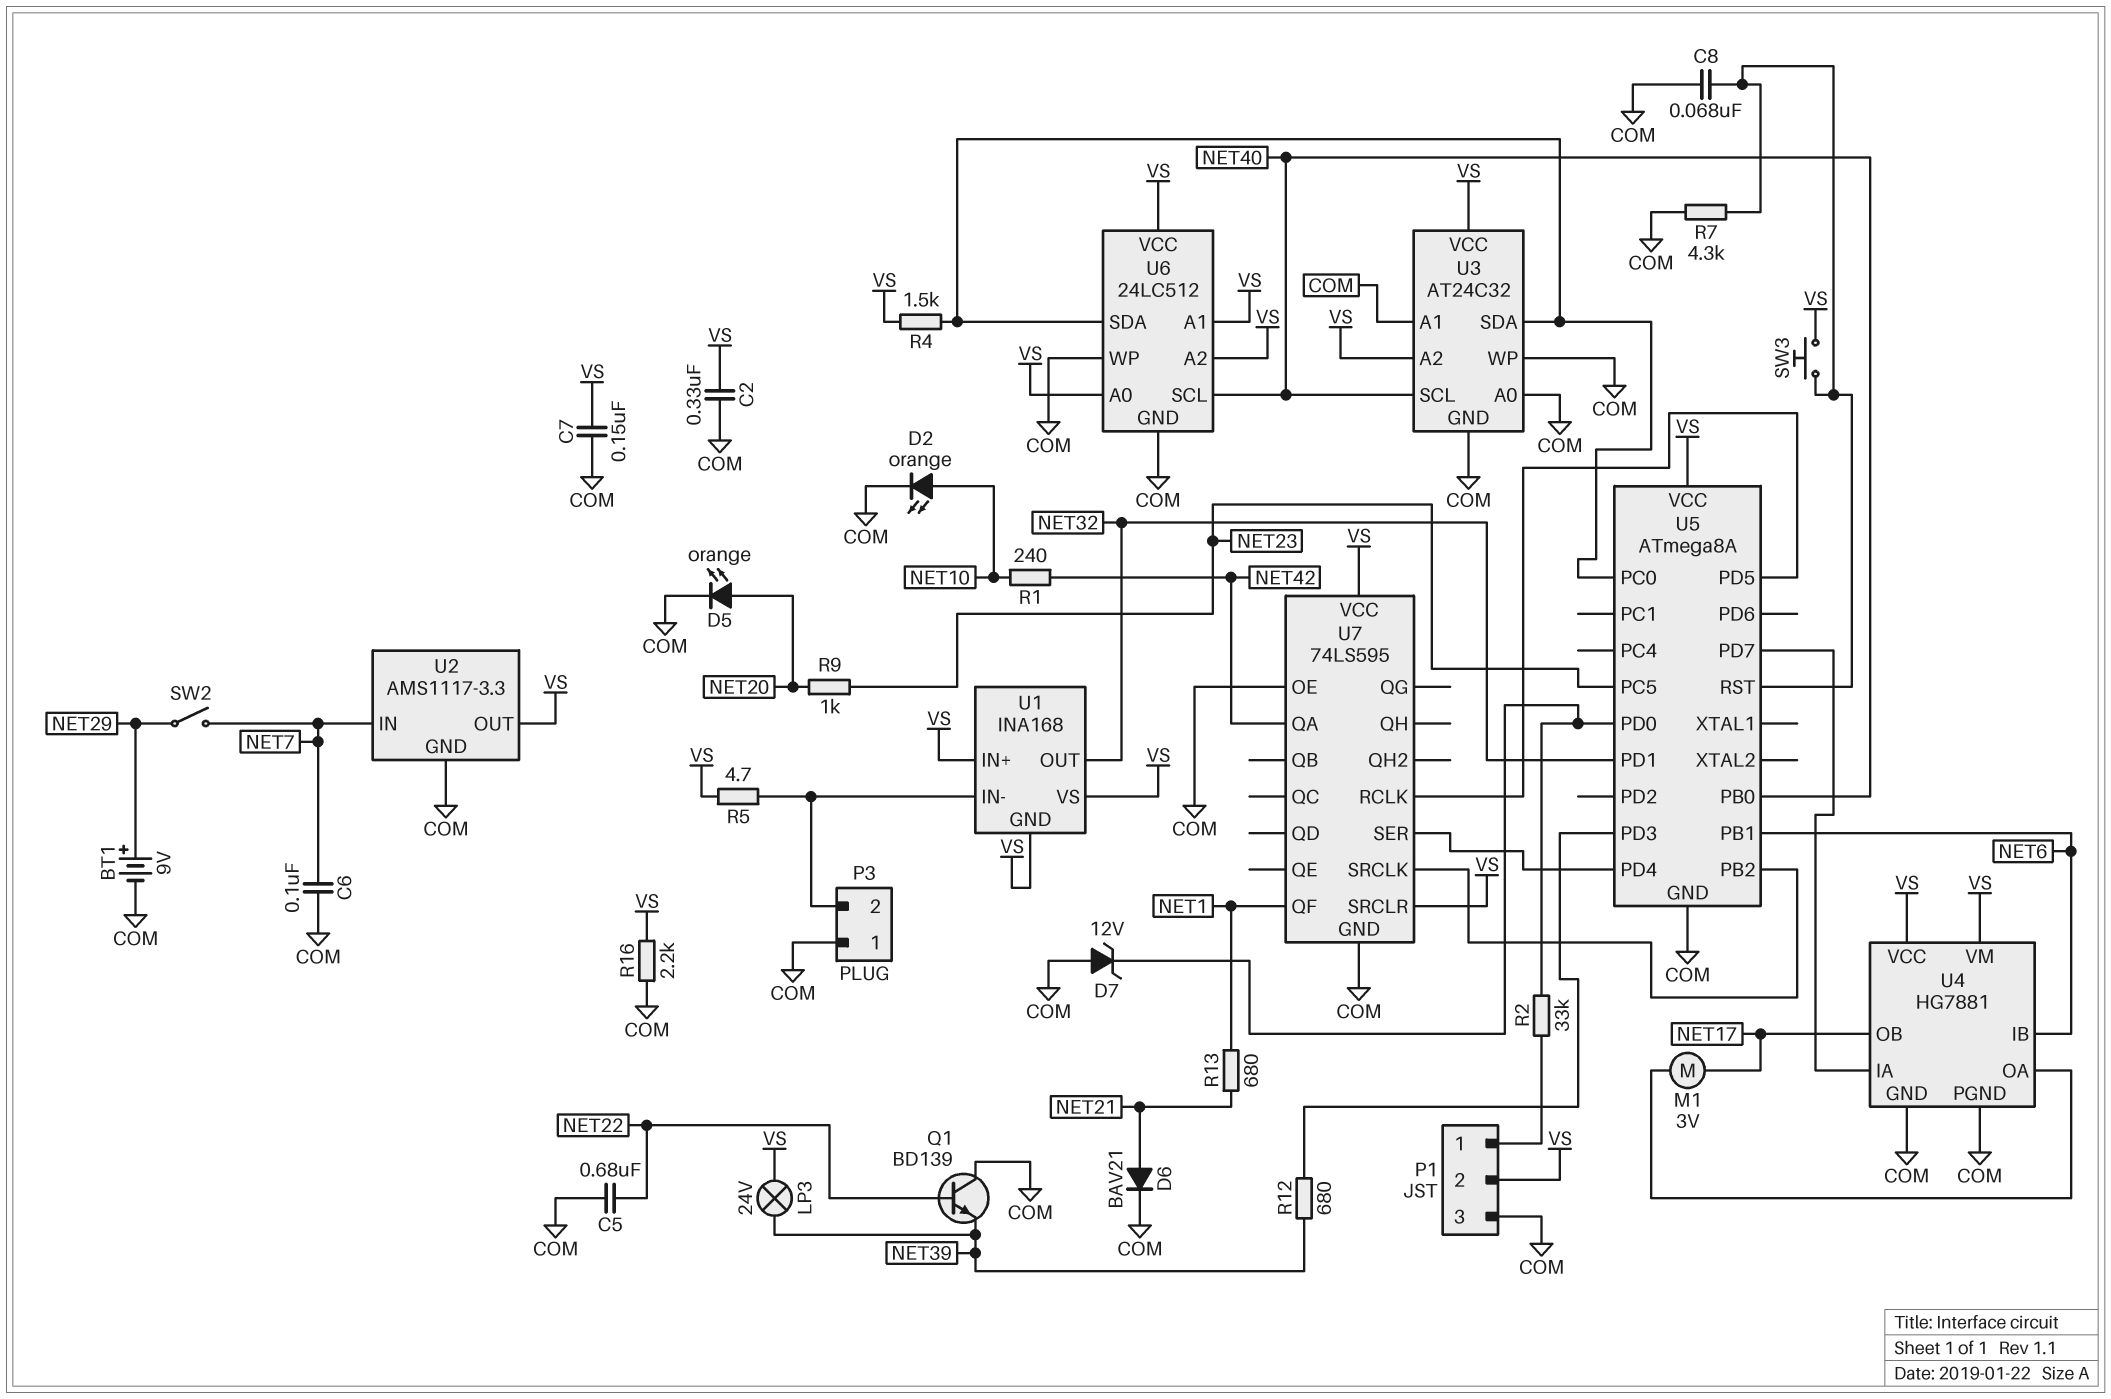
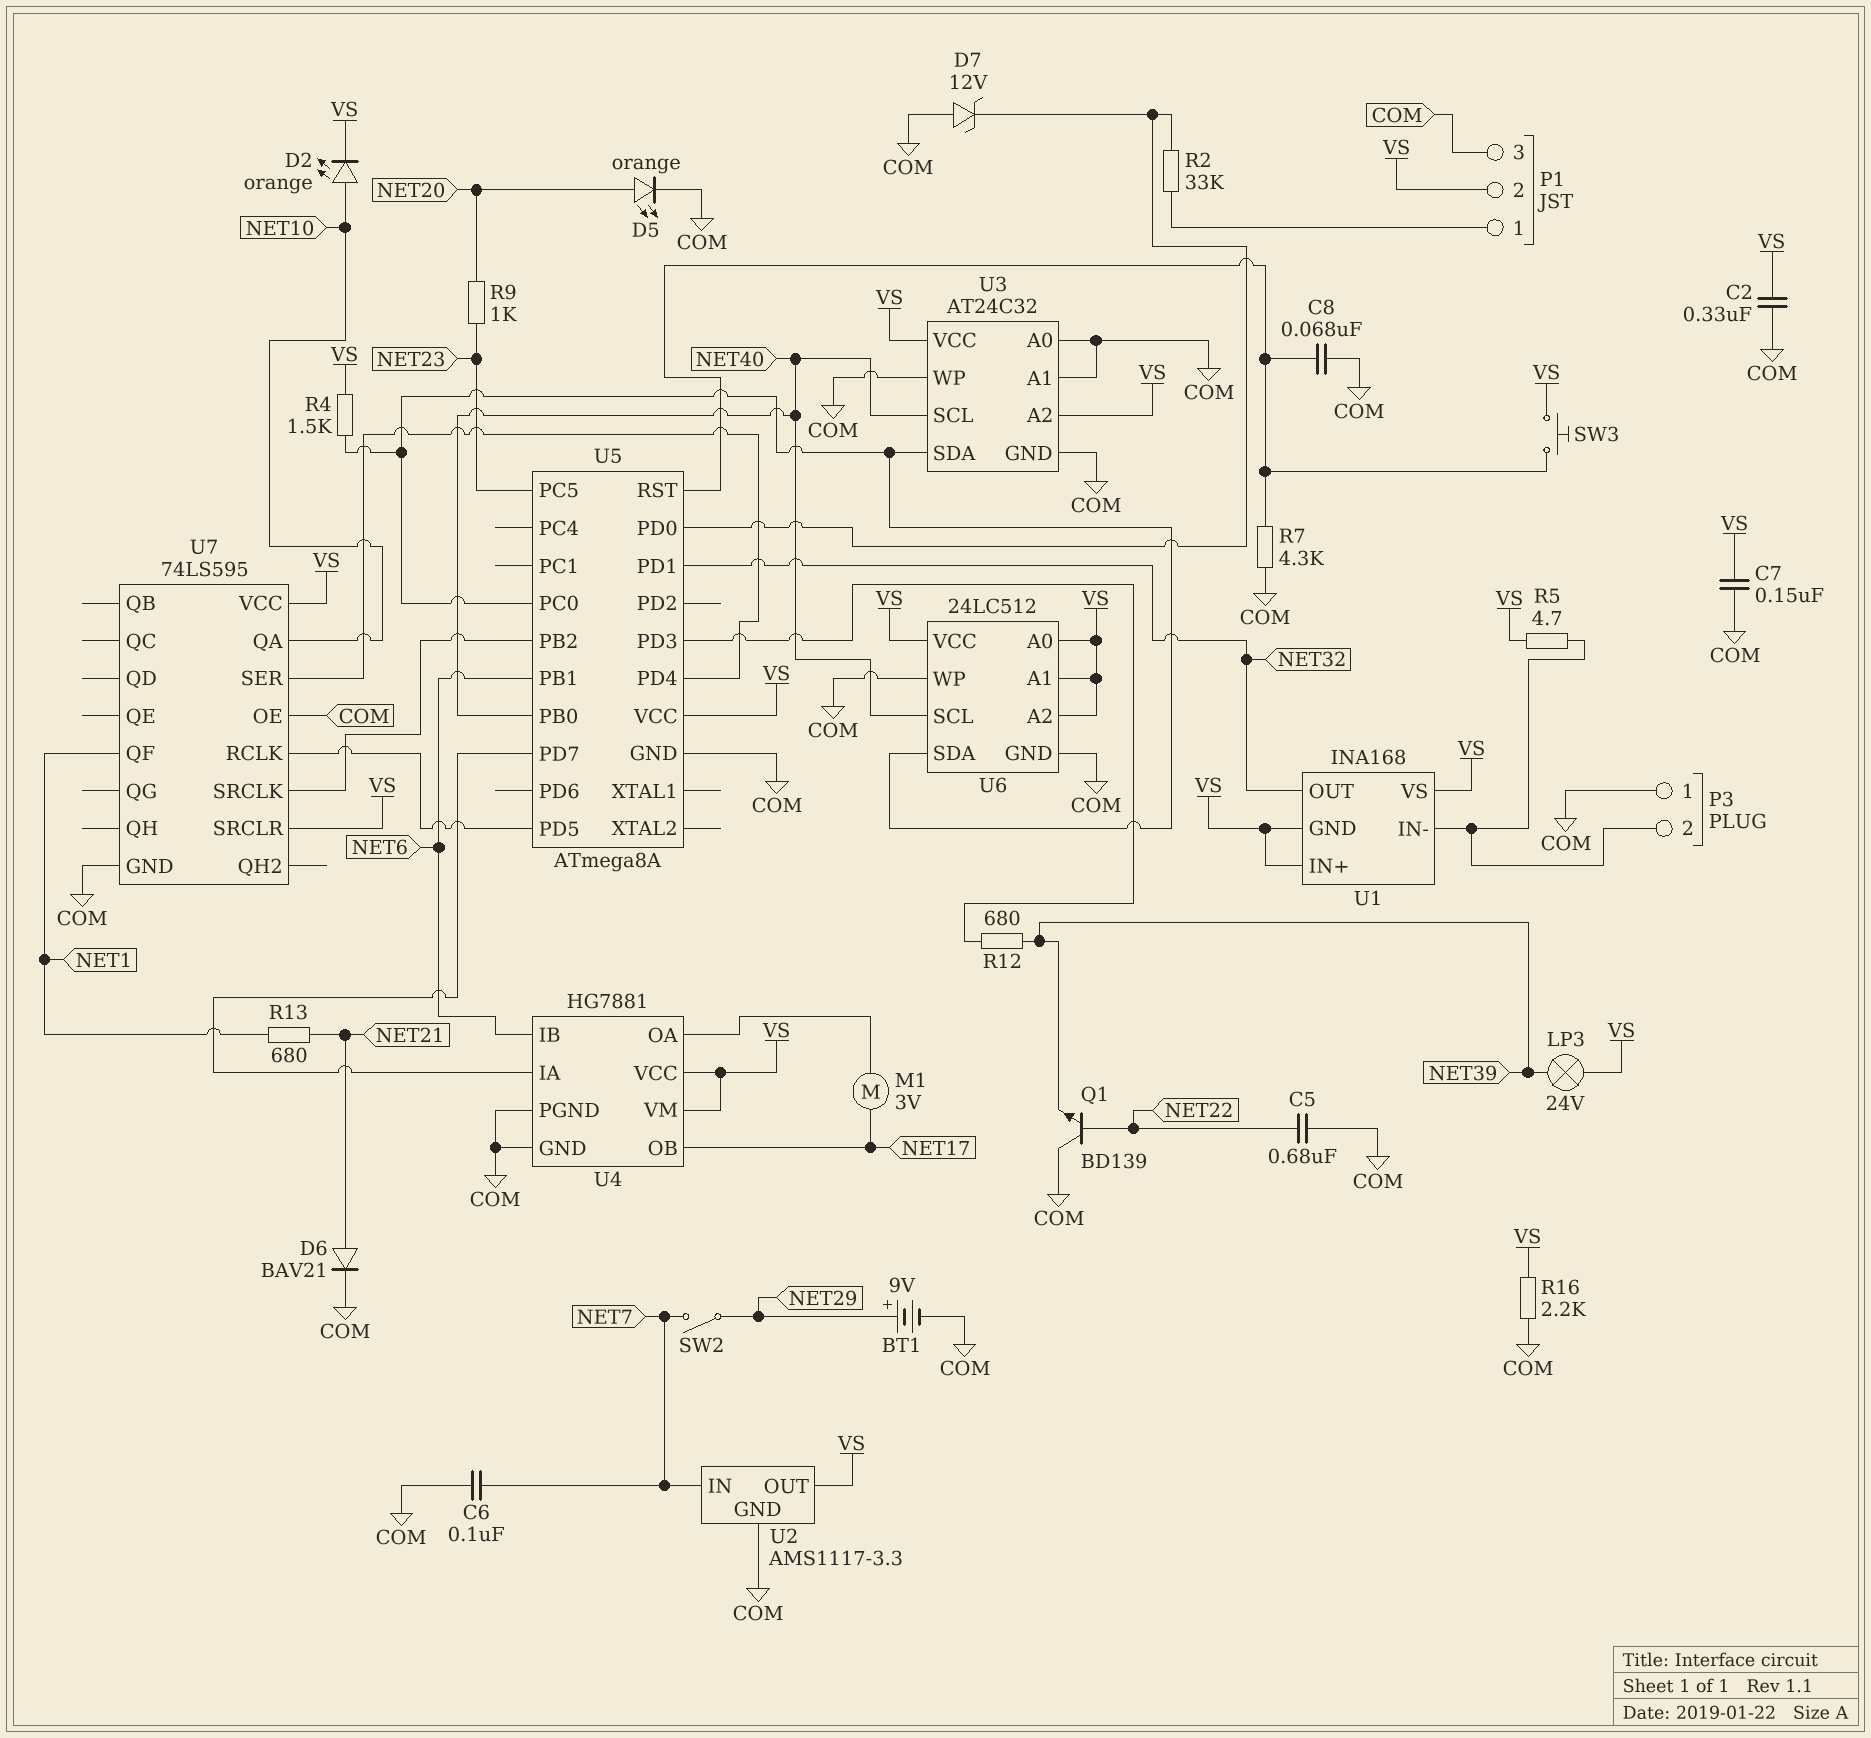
D2: LED orange (A NET10, K COM) -> LED orange (A NET10, K VS)
R1: 240 (NET10, NET42) -> none
U7 pin QA: NET42 -> NET10

